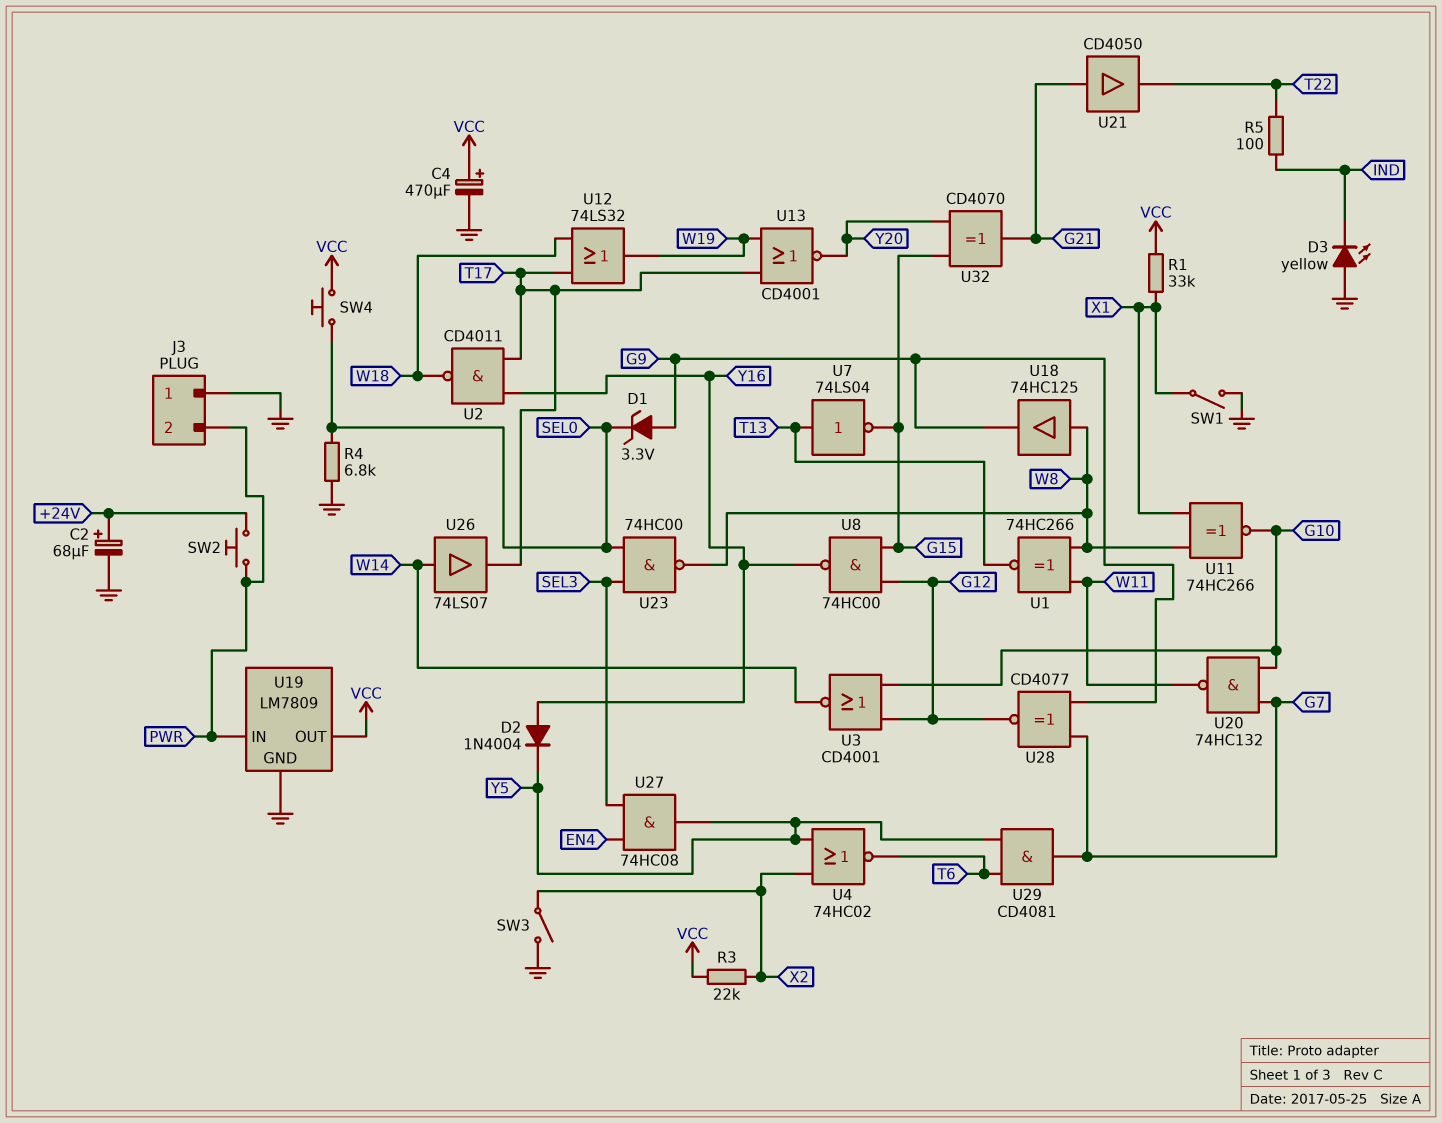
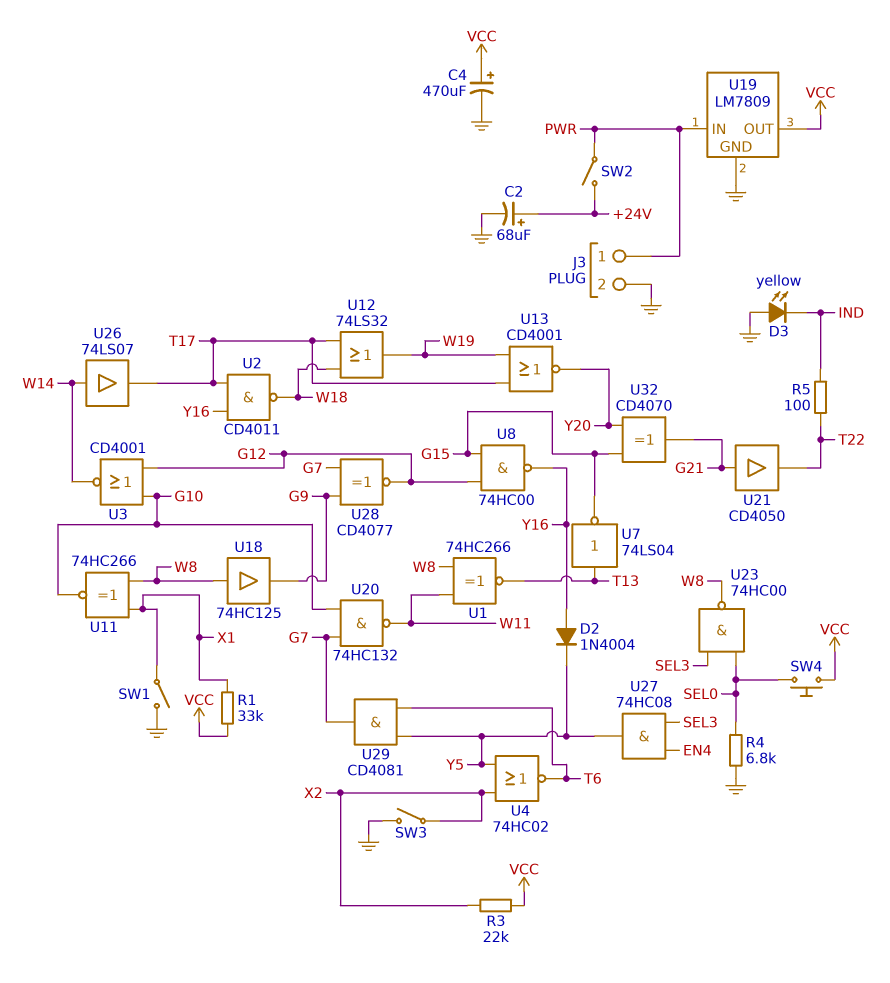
D1: zener 3.3V (A G9, K SEL0) -> none
J3 pin 1: GND -> PWR
J3 pin 2: PWR -> GND
SW2: button (+24V, PWR) -> switch (+24V, PWR)

